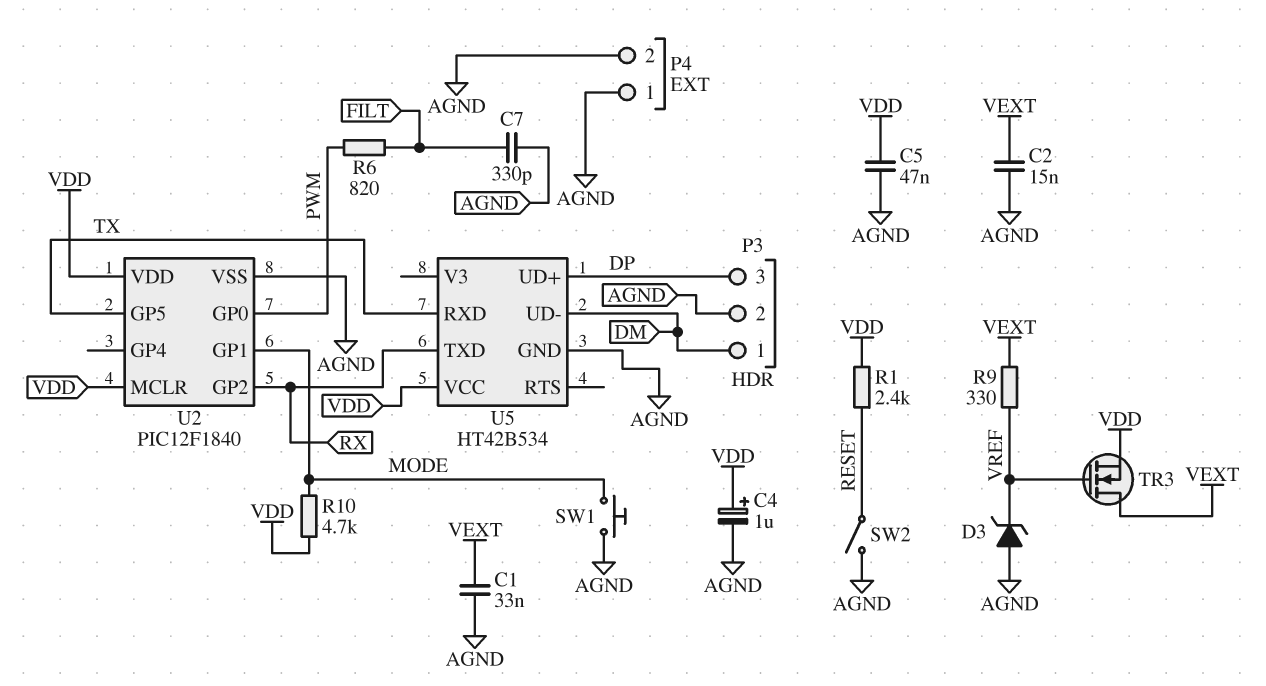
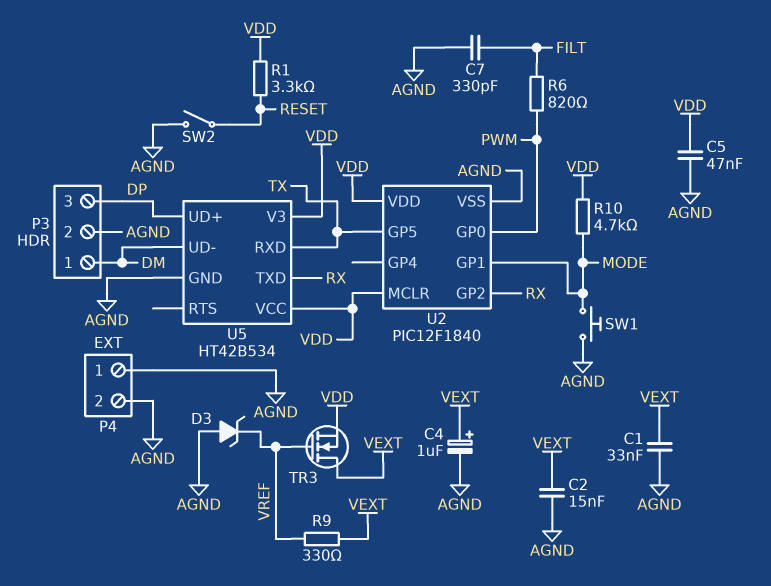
C4: 1uF (plus VDD, minus AGND) -> 1uF (plus VEXT, minus AGND)
R1: 2.4k (RESET, VDD) -> 3.3k (RESET, VDD)
U5 pin V3: none -> VDD

